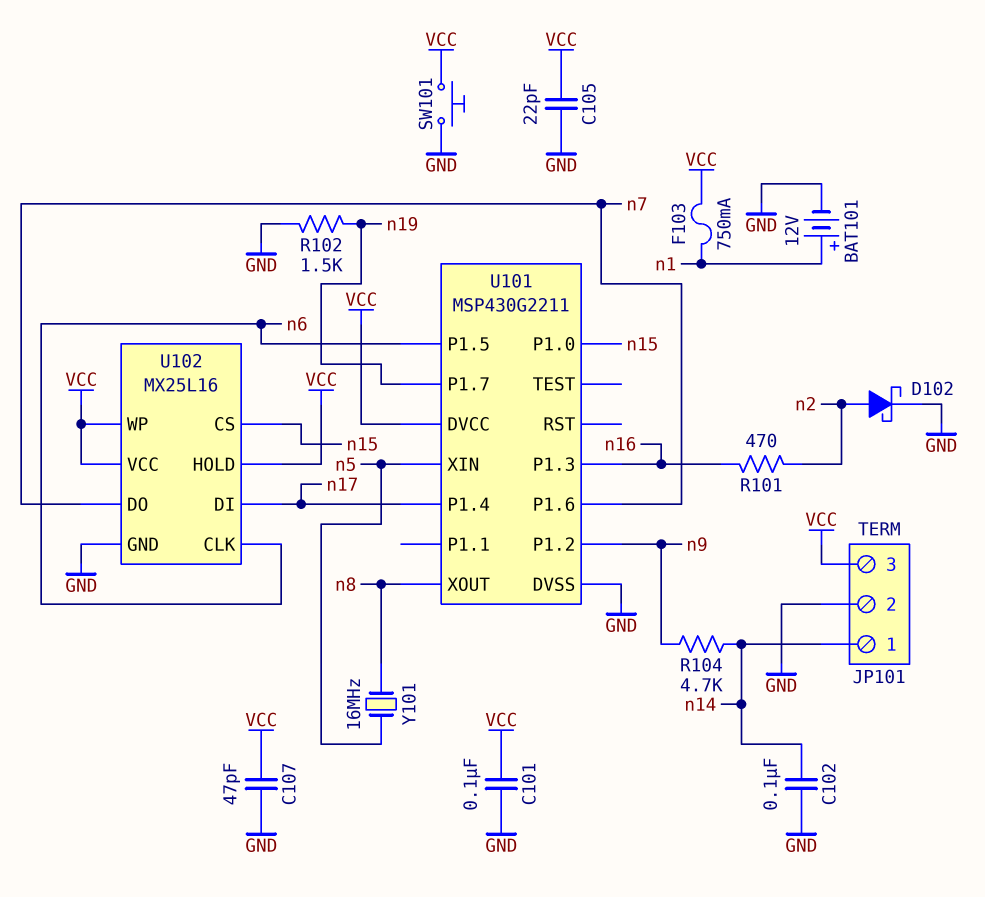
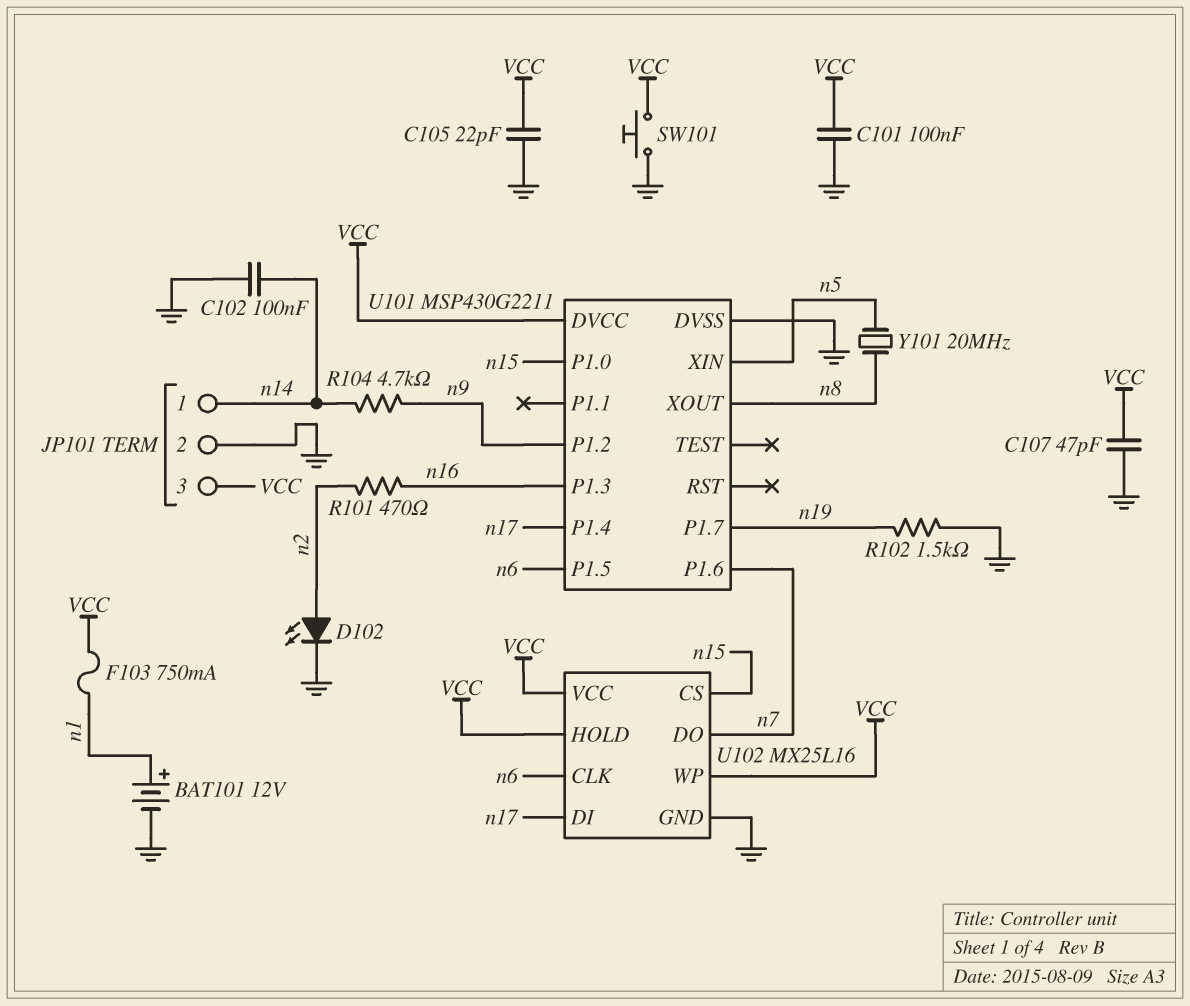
D102: schottky (A n2, K GND) -> LED (A n2, K GND)
Y101: 16MHz (n5, n8) -> 20MHz (n5, n8)

